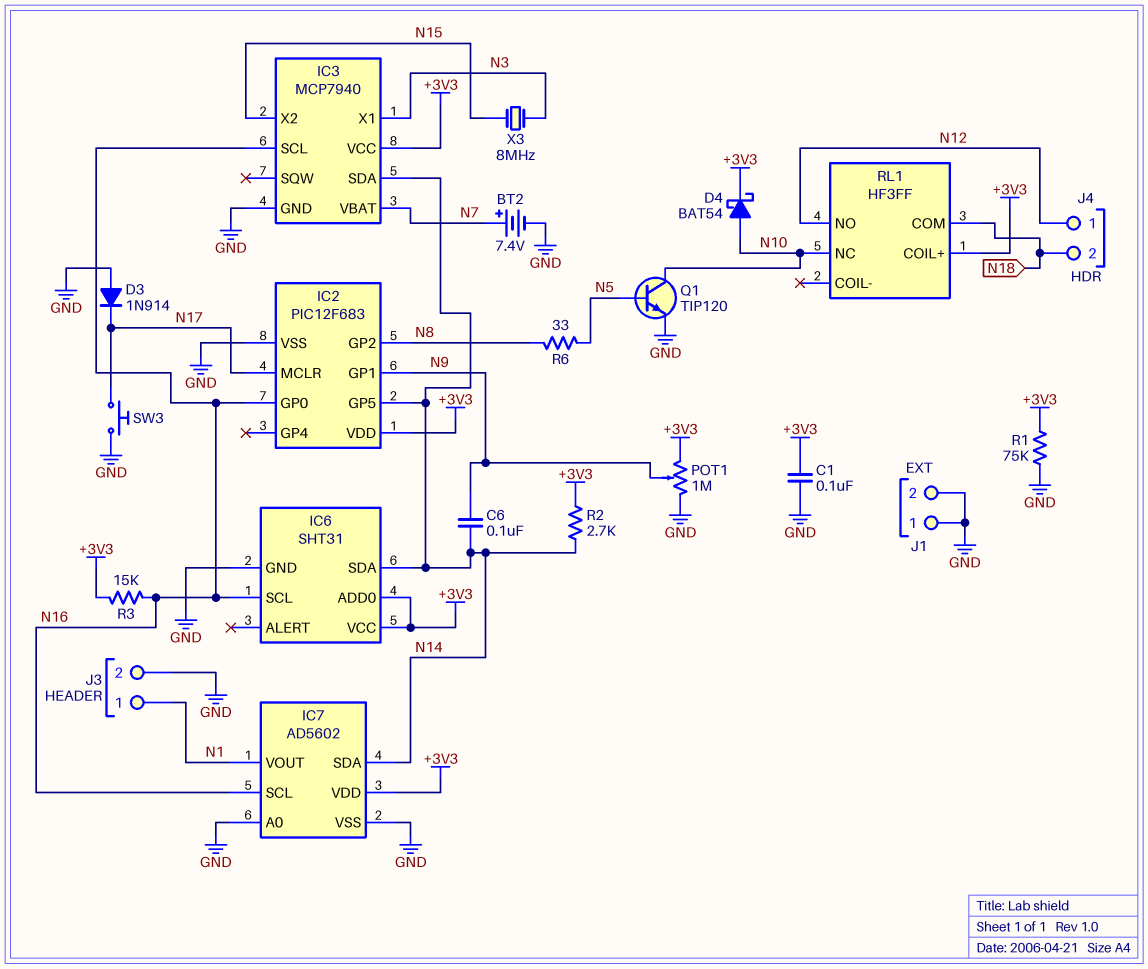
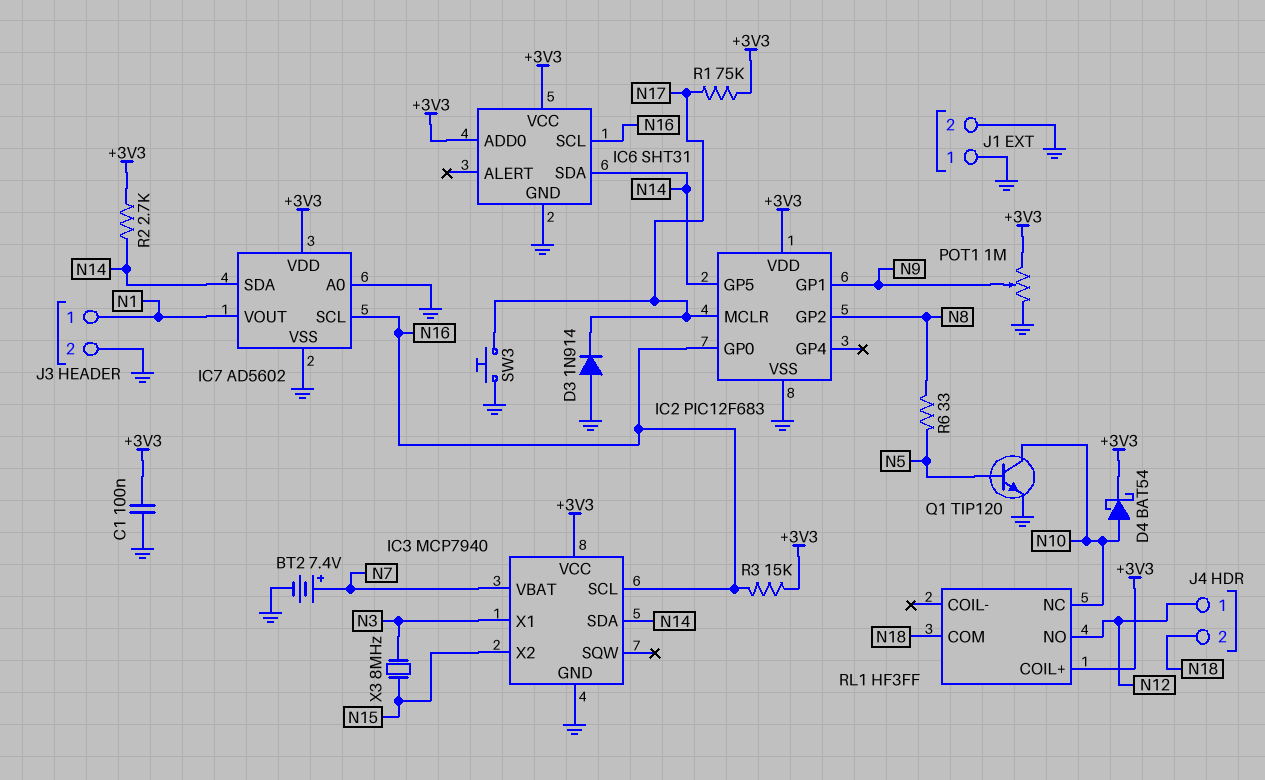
C6: 100nF (N9, N14) -> none
R1: 75k (+3V3, GND) -> 75k (+3V3, N17)

